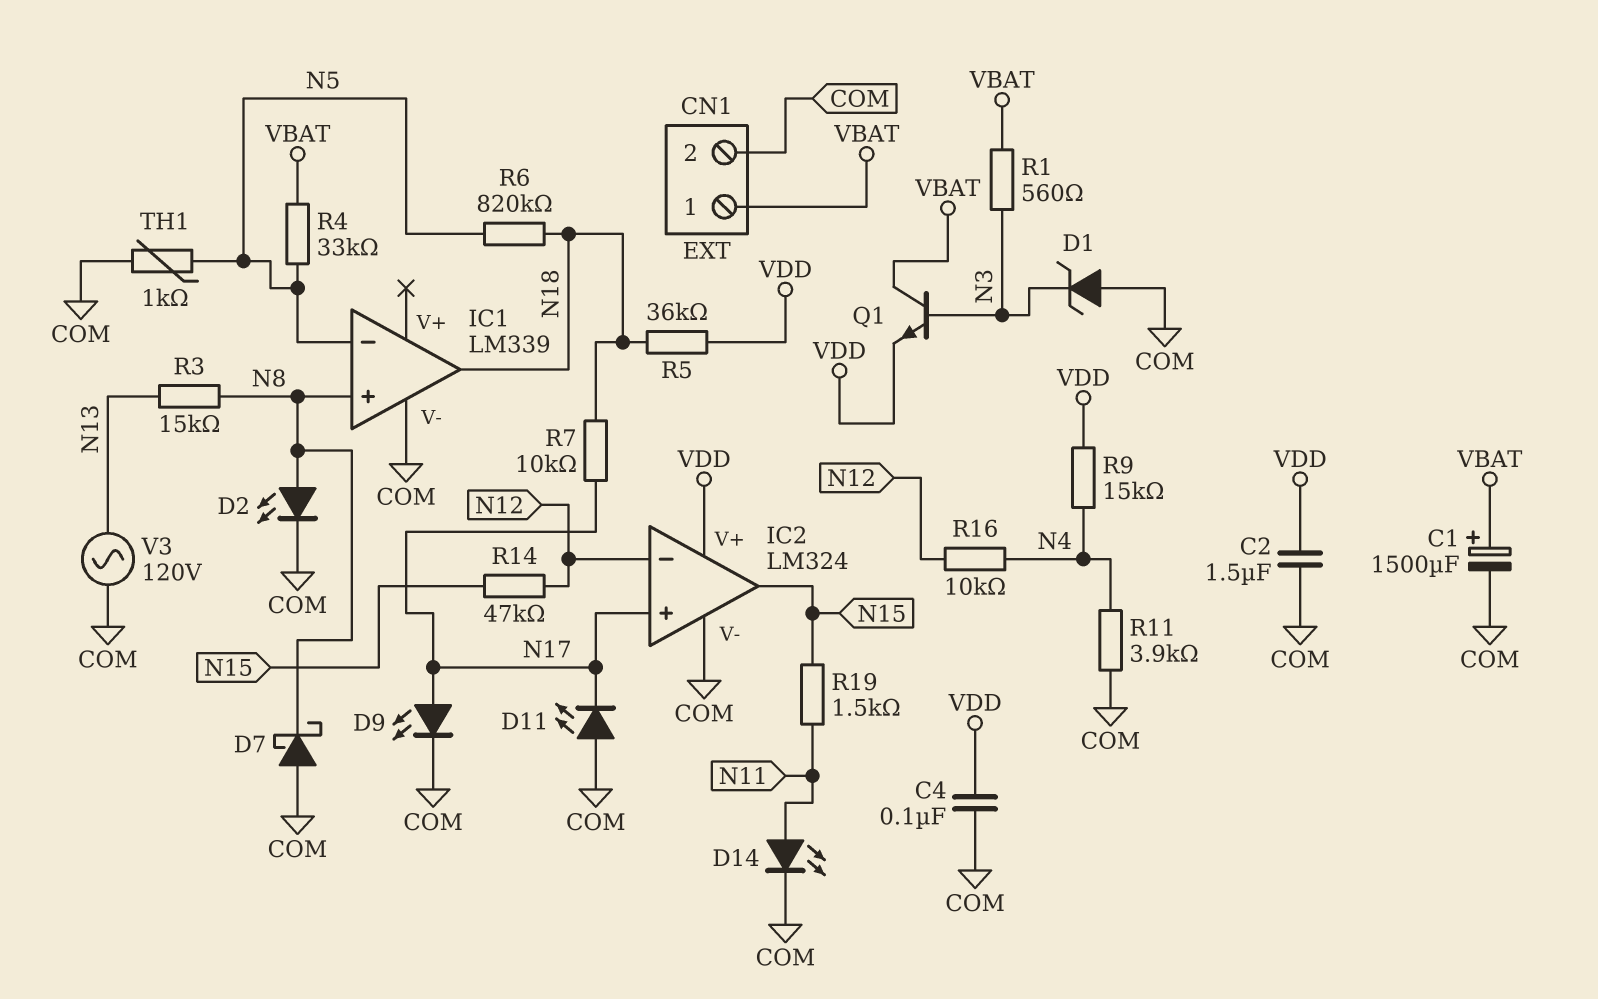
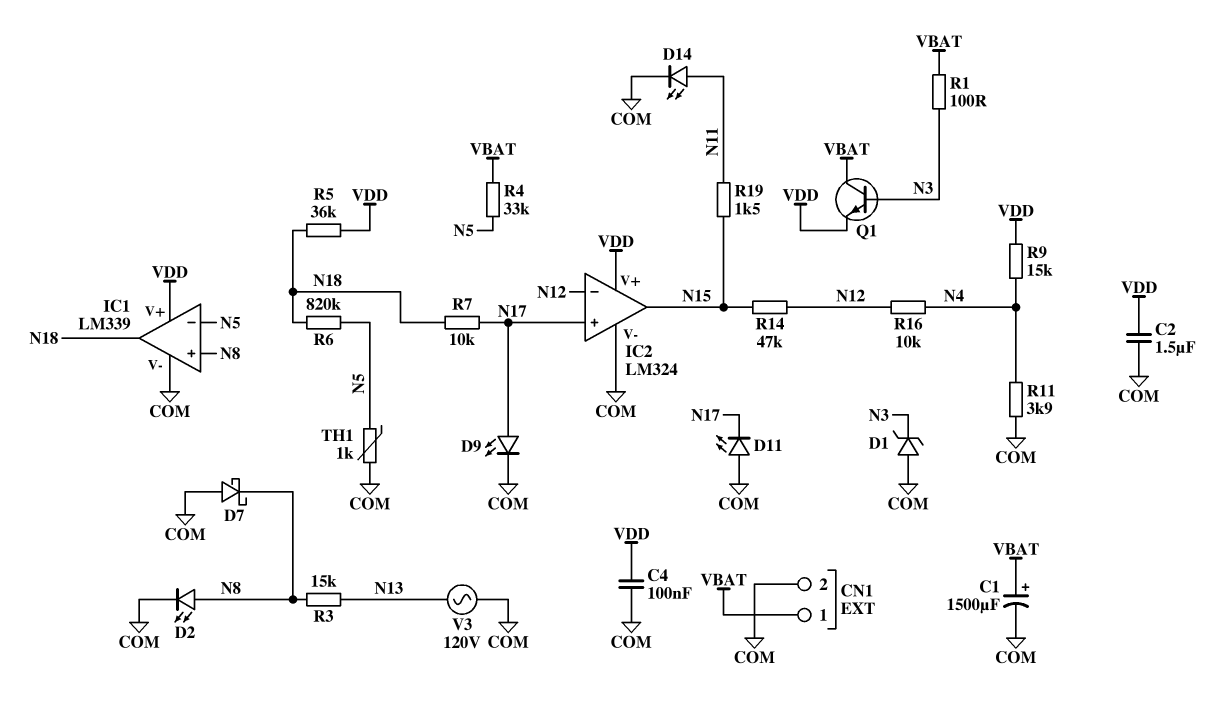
IC1 pin V+: none -> VDD
R1: 560 (N3, VBAT) -> 100 (N3, VBAT)

